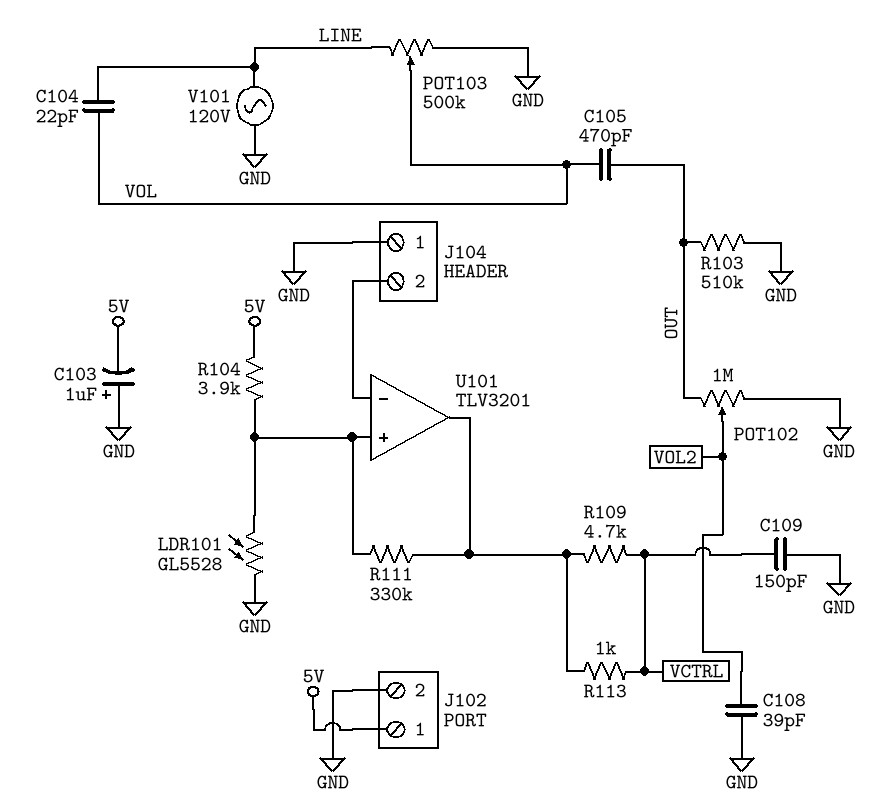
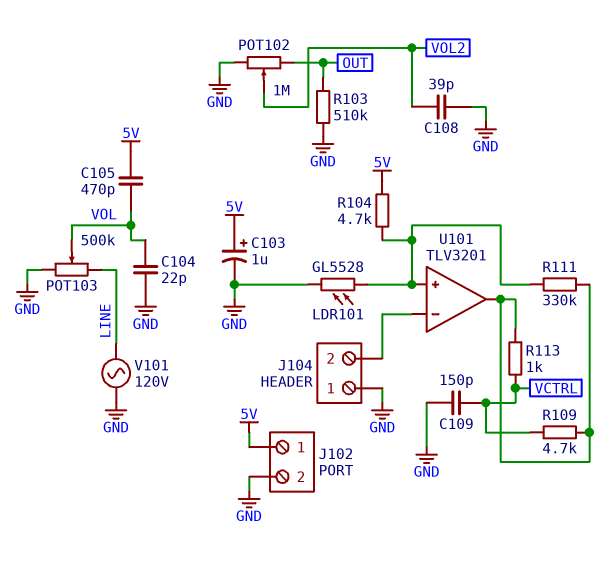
C103: 1uF (plus GND, minus 5V) -> 1uF (plus 5V, minus GND)
C104: 22pF (LINE, VOL) -> 22pF (GND, VOL)
C105: 470pF (OUT, VOL) -> 470pF (5V, VOL)
R104: 3.9k (5V, U101/in+) -> 4.7k (5V, U101/in+)

